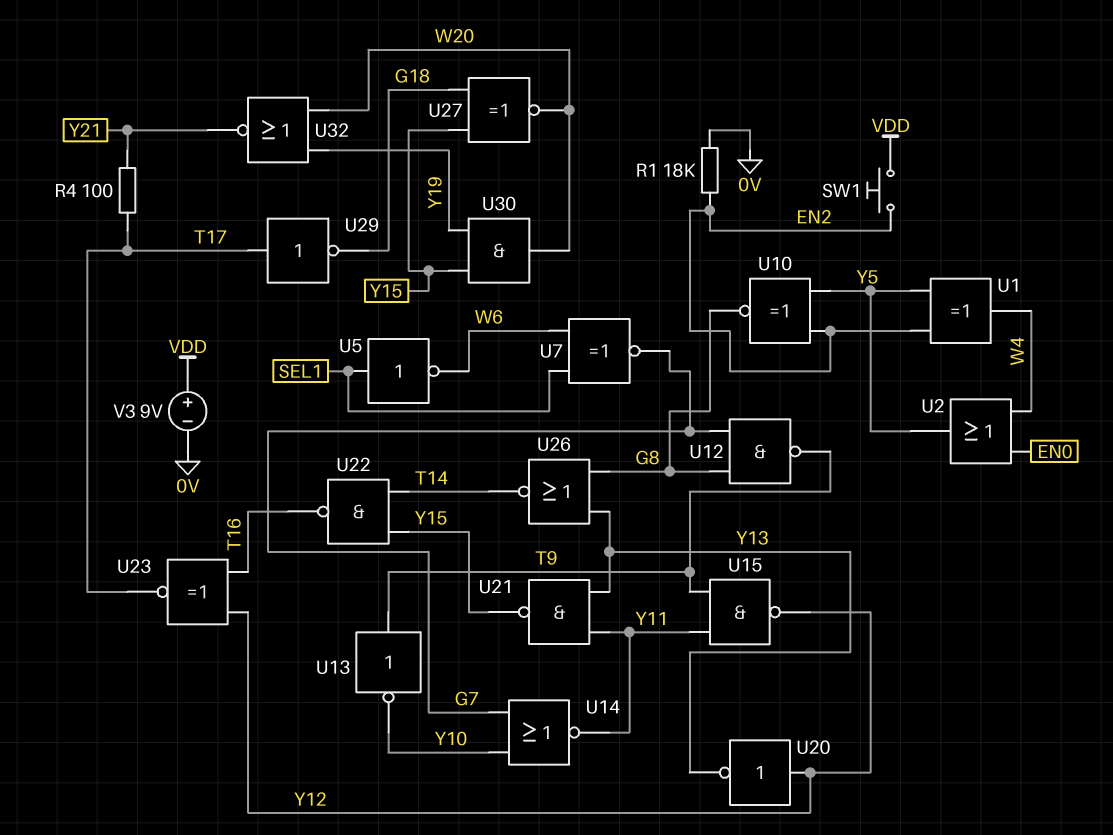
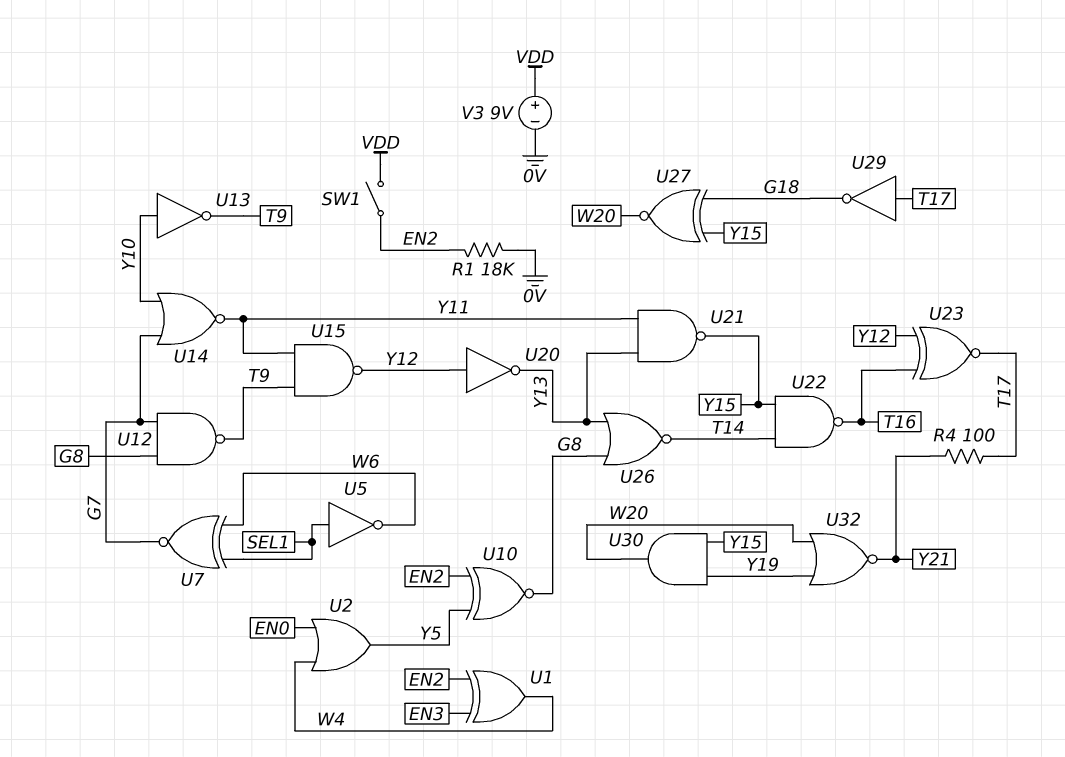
SW1: button (EN2, VDD) -> switch (EN2, VDD)
U1: XOR (in EN2, in Y5, out W4) -> XOR (in EN2, in EN3, out W4)
U13: NOT (in T9, out Y10) -> NOT (in Y10, out T9)

